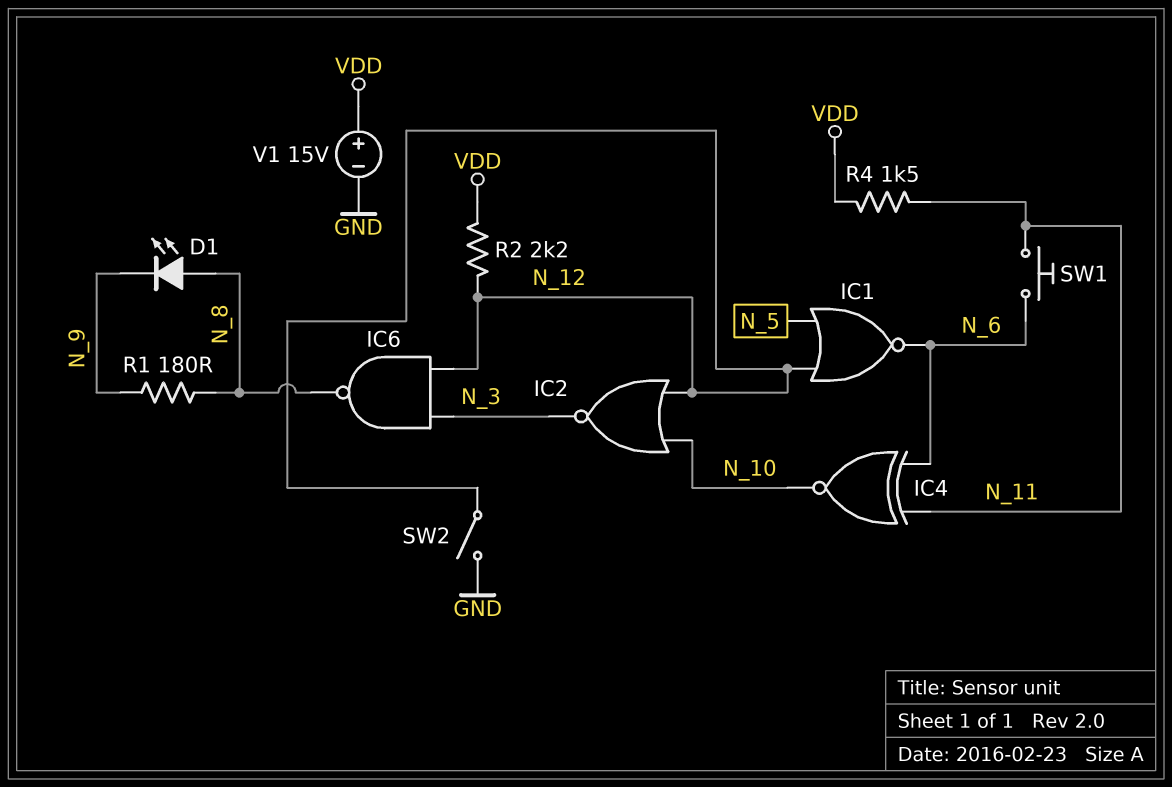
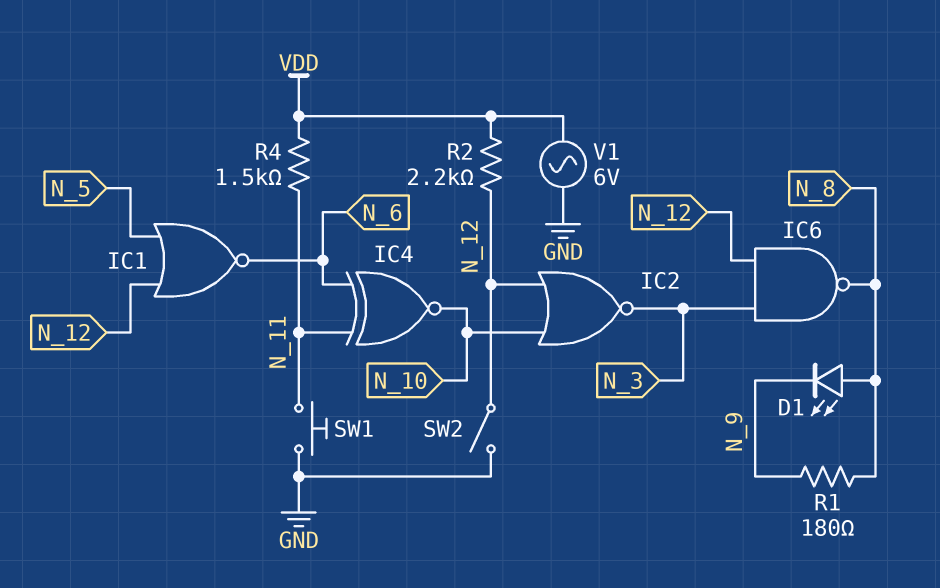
SW1: button (N_6, N_11) -> button (GND, N_11)
V1: 15V (plus VDD, minus GND) -> AC 6V (GND, VDD)

